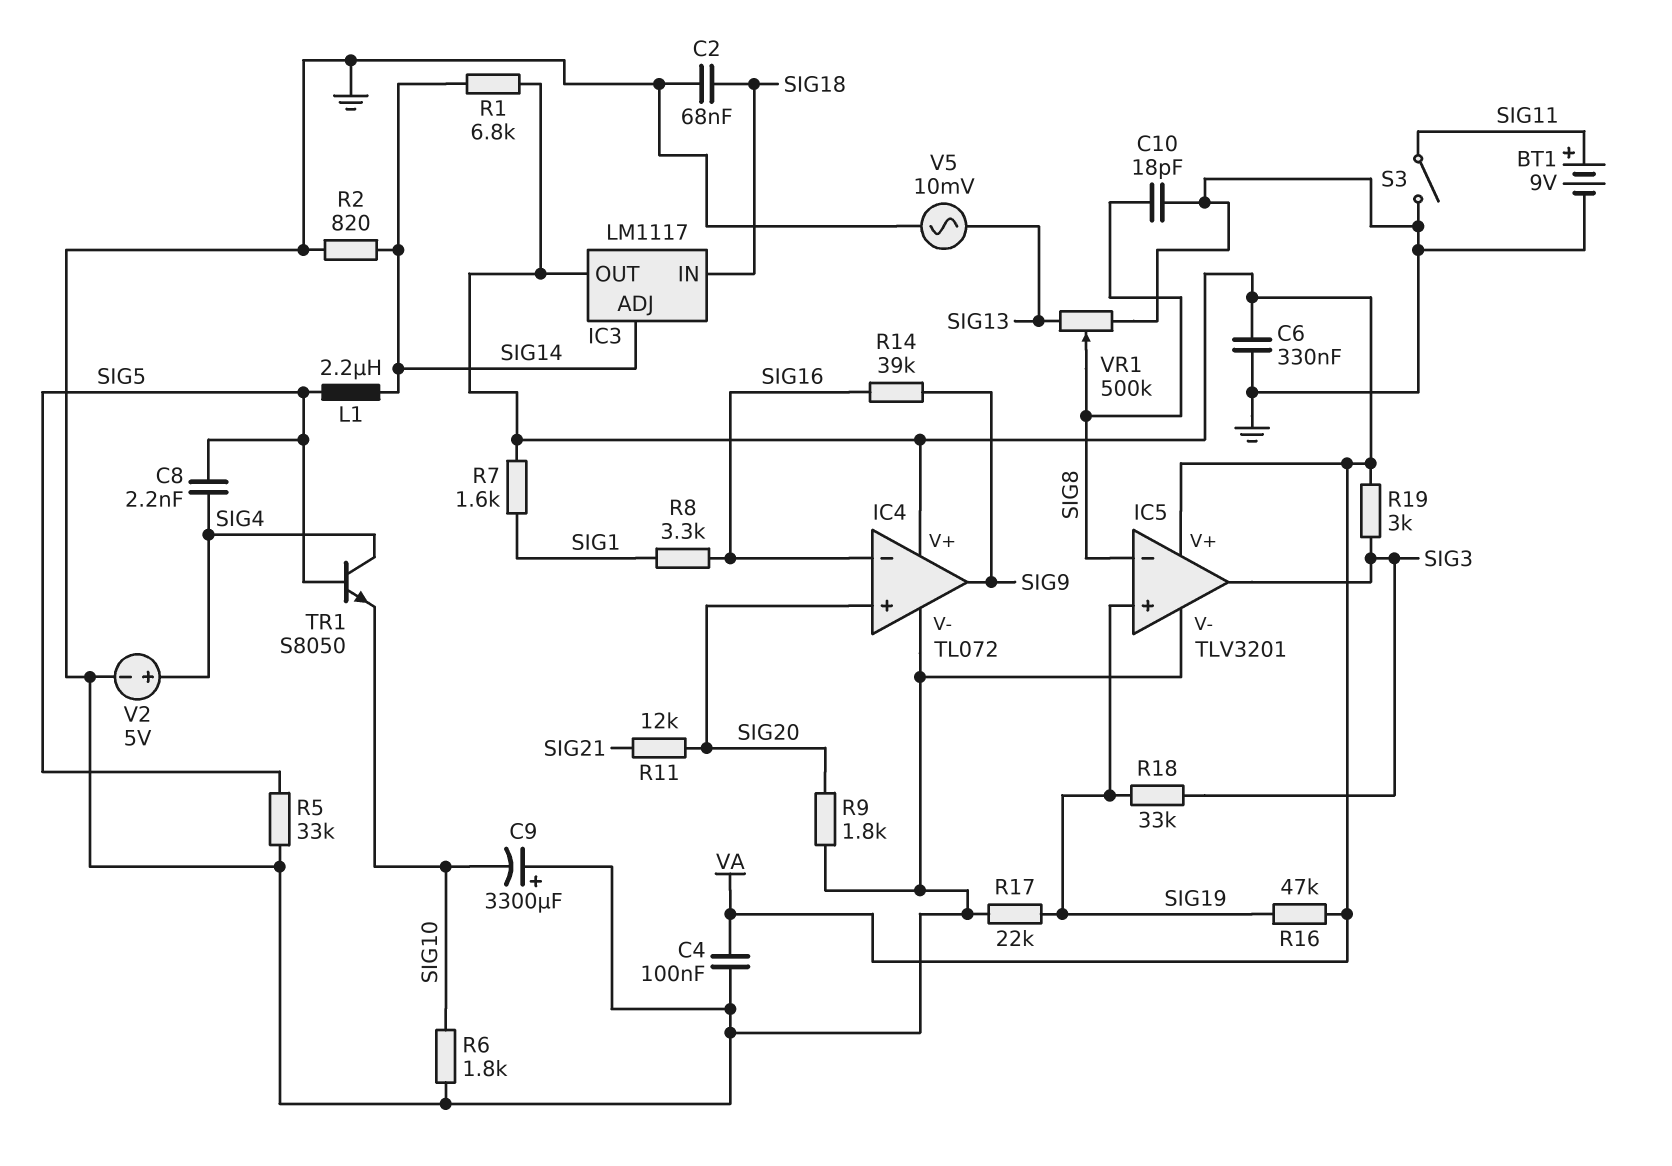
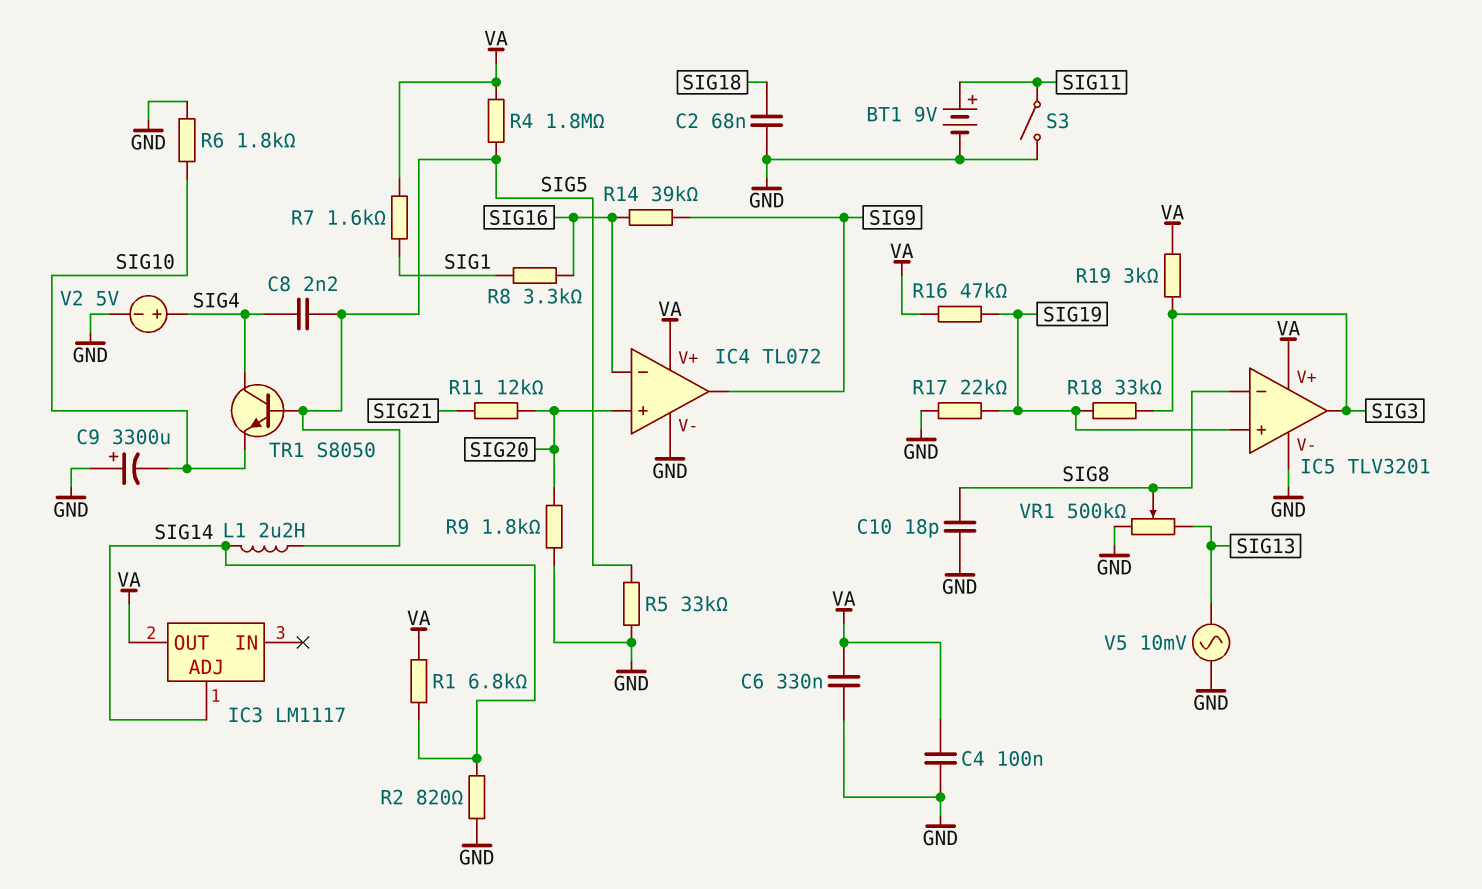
IC3 pin IN: SIG18 -> none
R4: none -> 1.8M (SIG5, VA)

